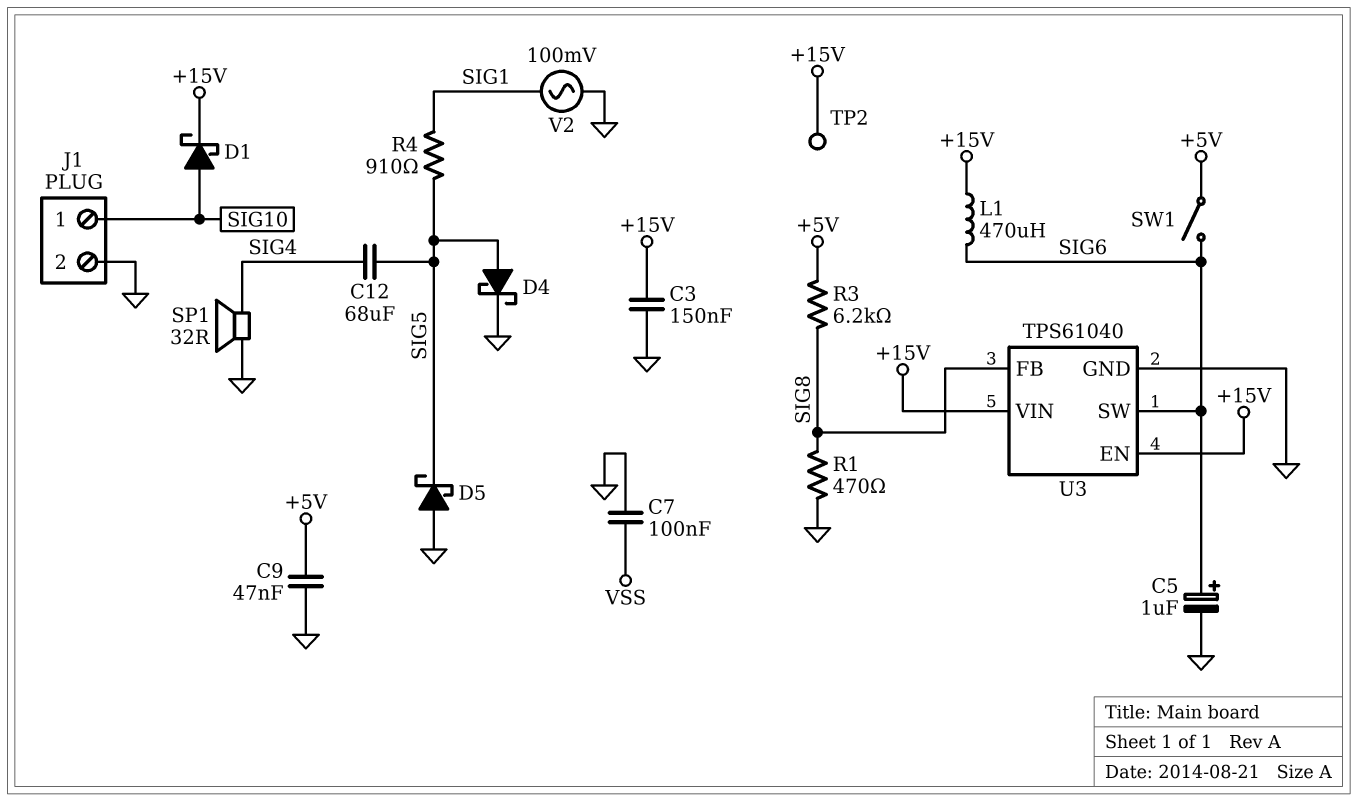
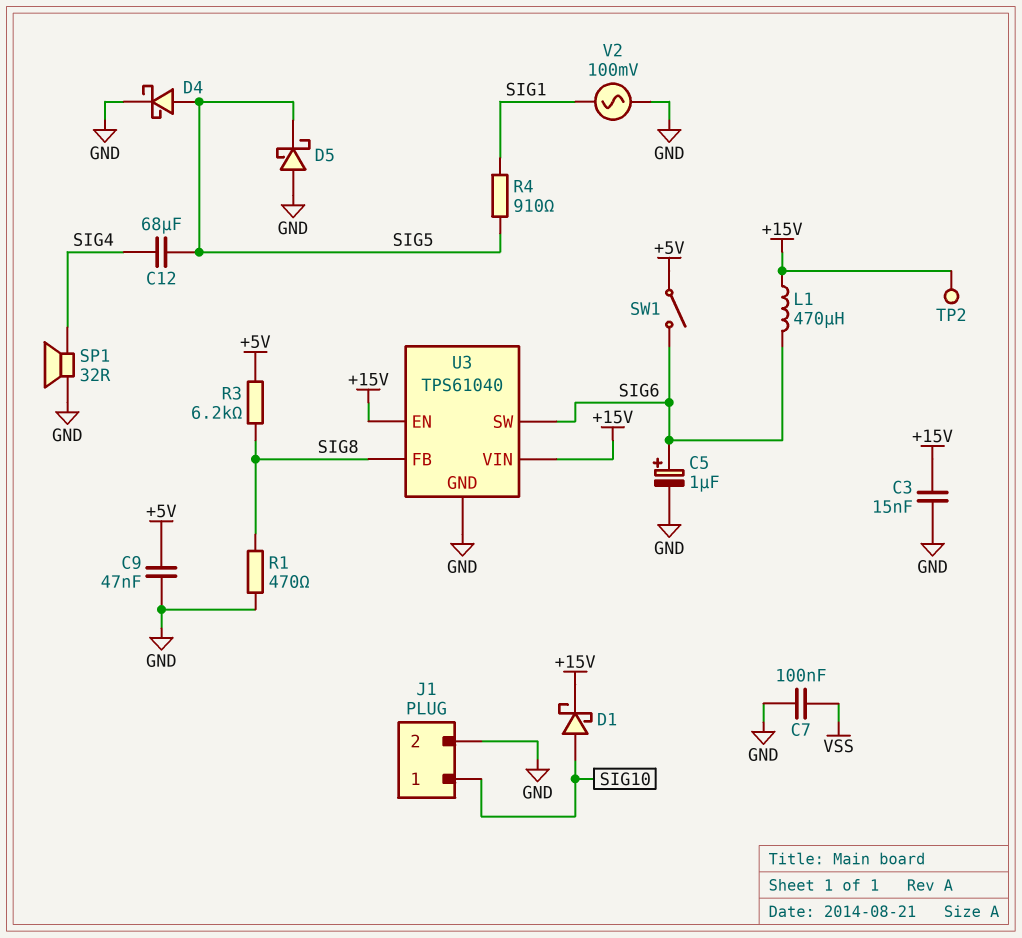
C3: 150nF (+15V, GND) -> 15nF (+15V, GND)

